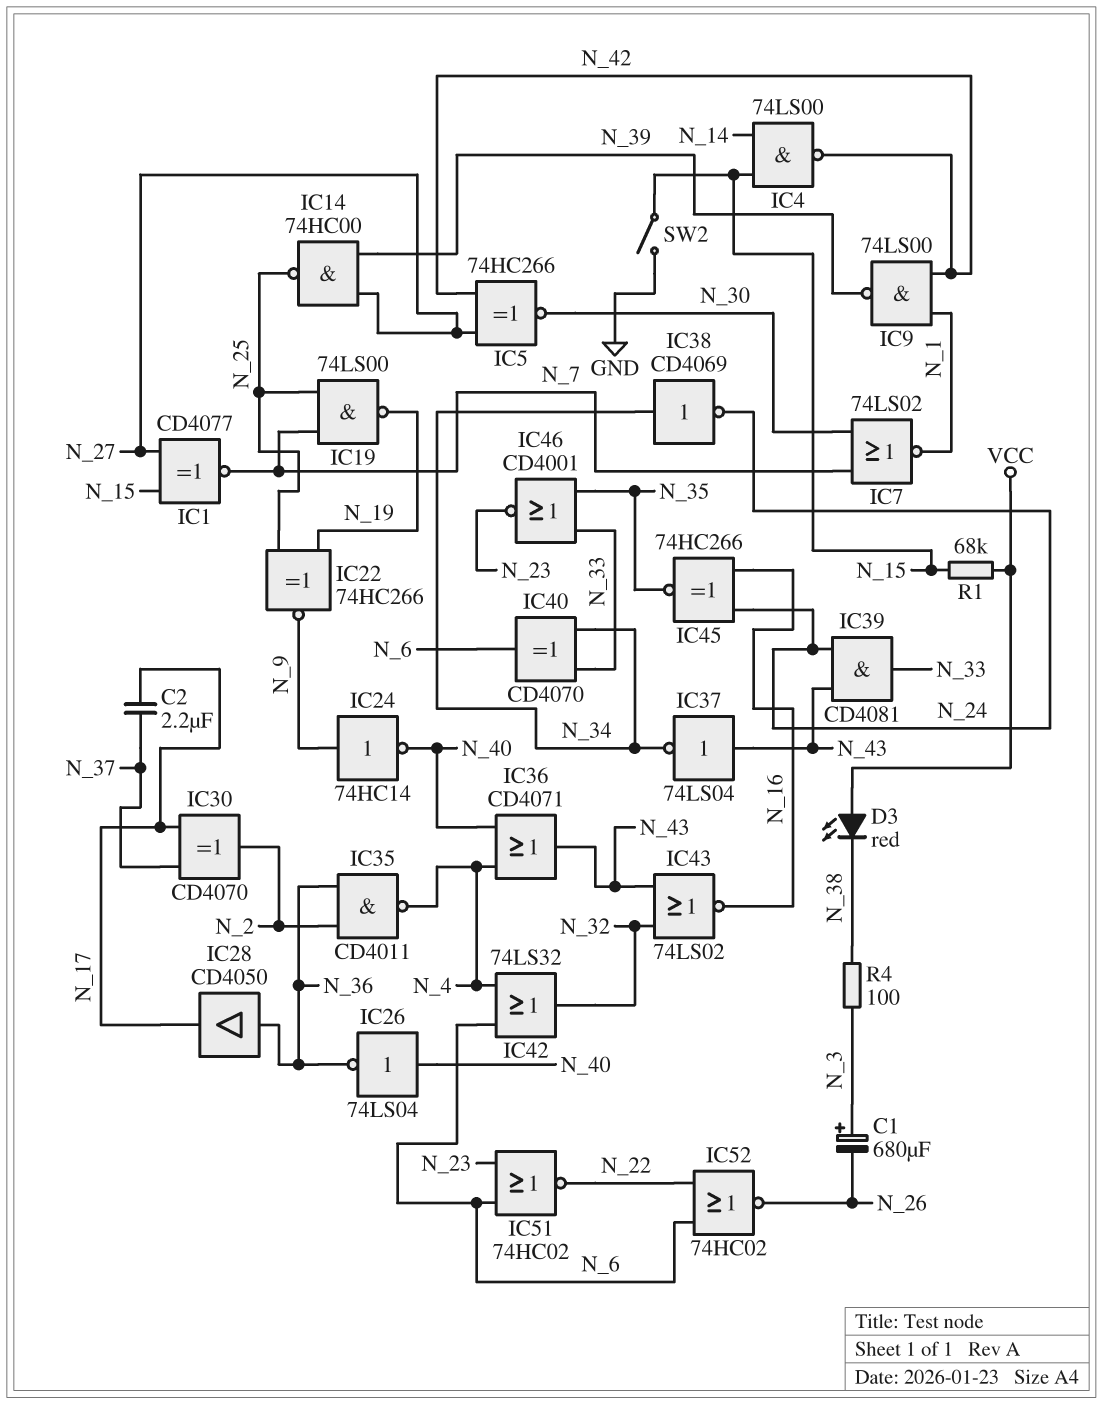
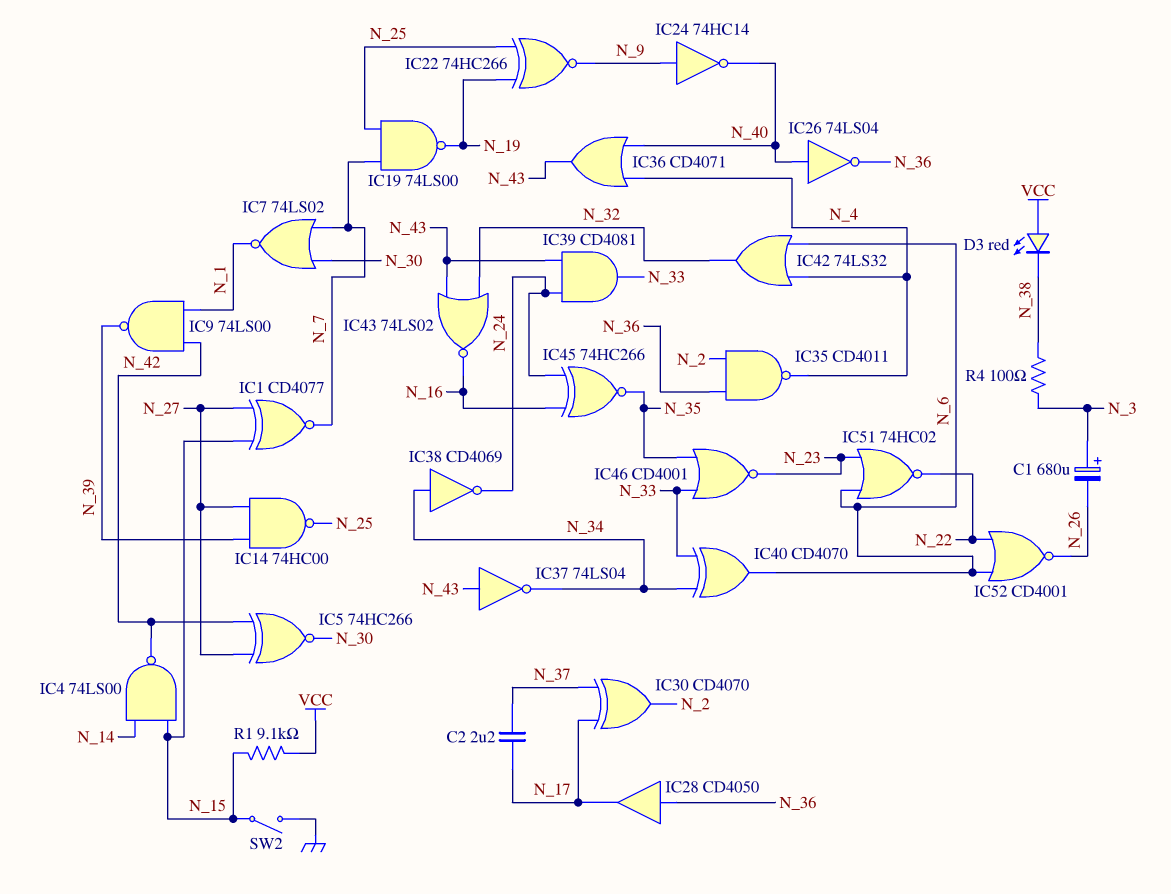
IC52: NOR 74HC02 (in N_6, in N_22, out N_26) -> NOR CD4001 (in N_6, in N_22, out N_26)
R1: 68k (N_15, VCC) -> 9.1k (N_15, VCC)

